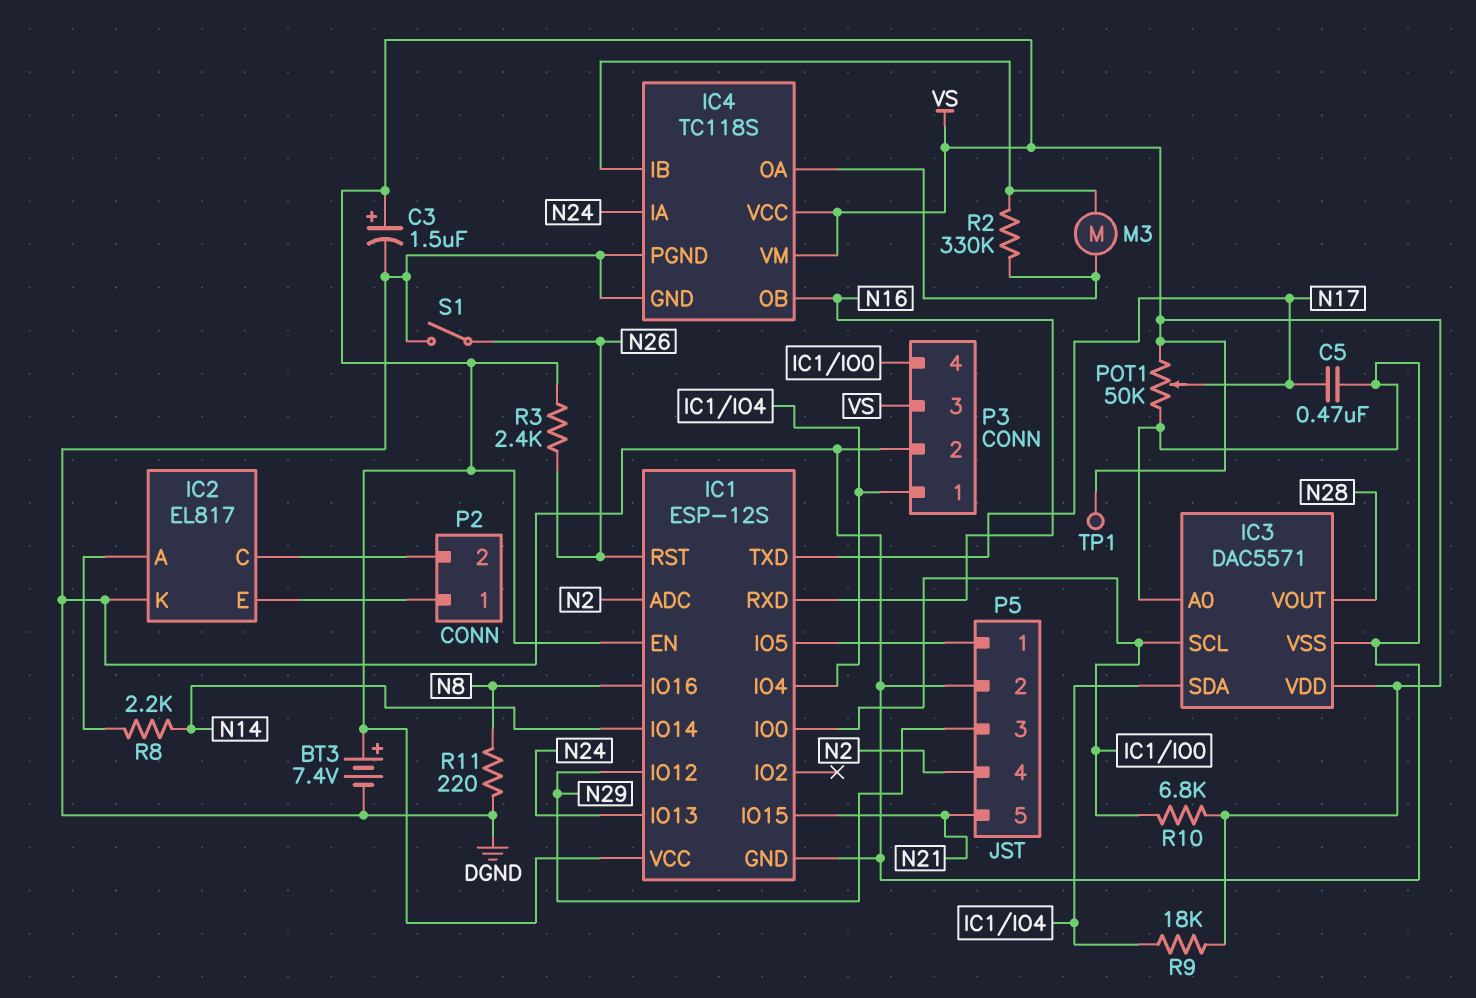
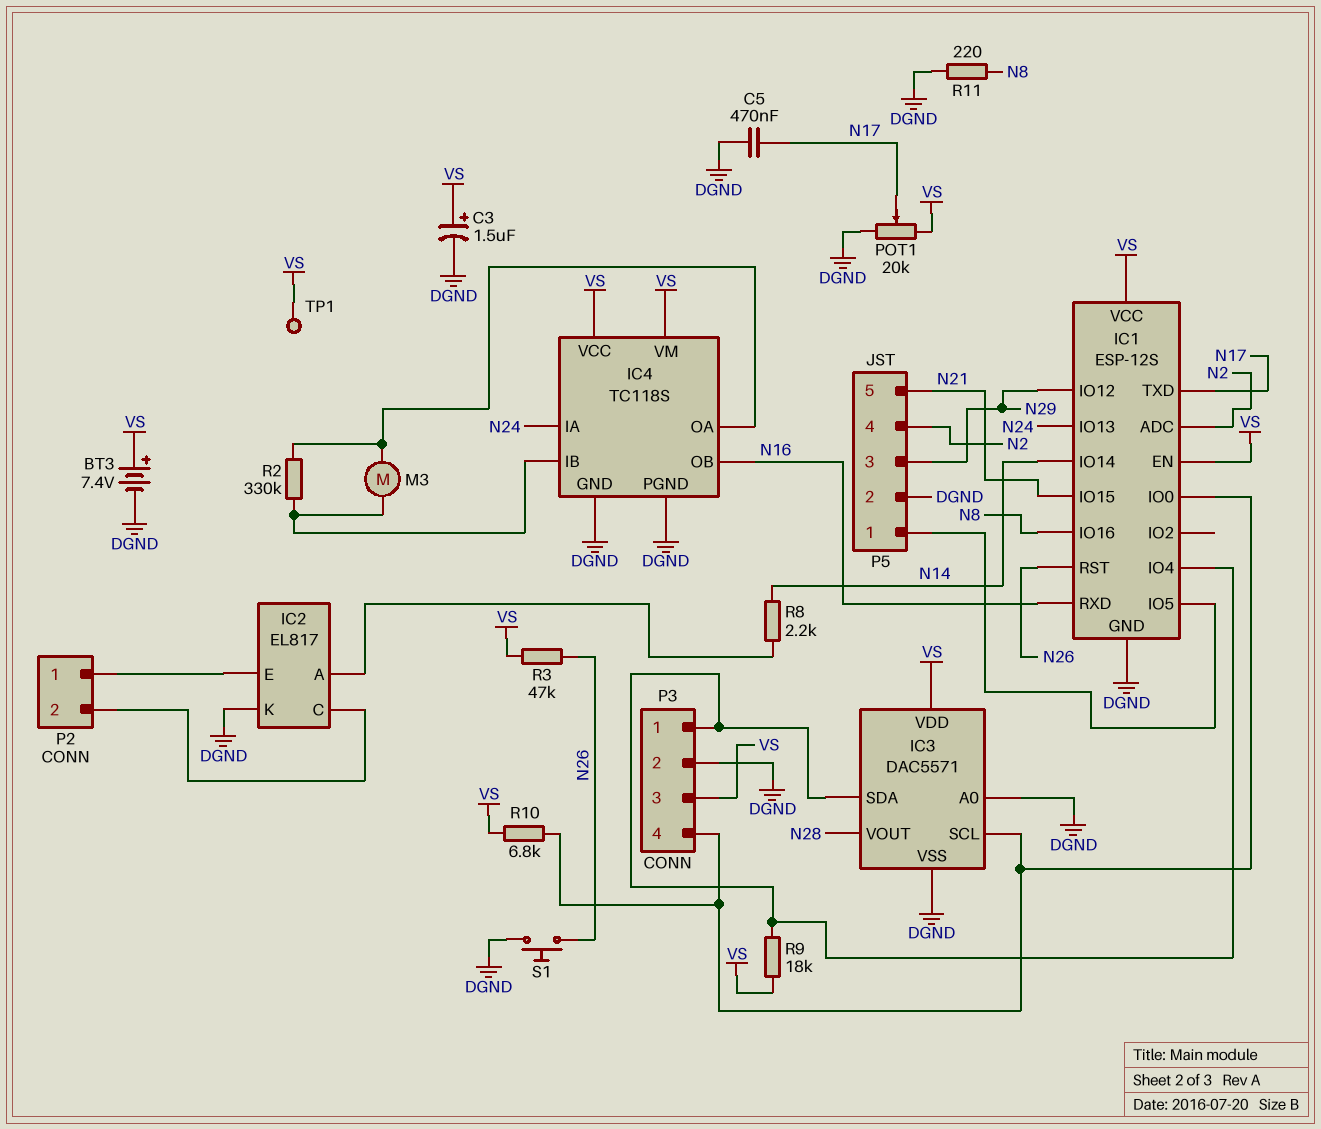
POT1: 50k (DGND, VS, wiper N17) -> 20k (DGND, VS, wiper N17)
R3: 2.4k (N26, VS) -> 47k (N26, VS)
S1: switch (DGND, N26) -> button (DGND, N26)

